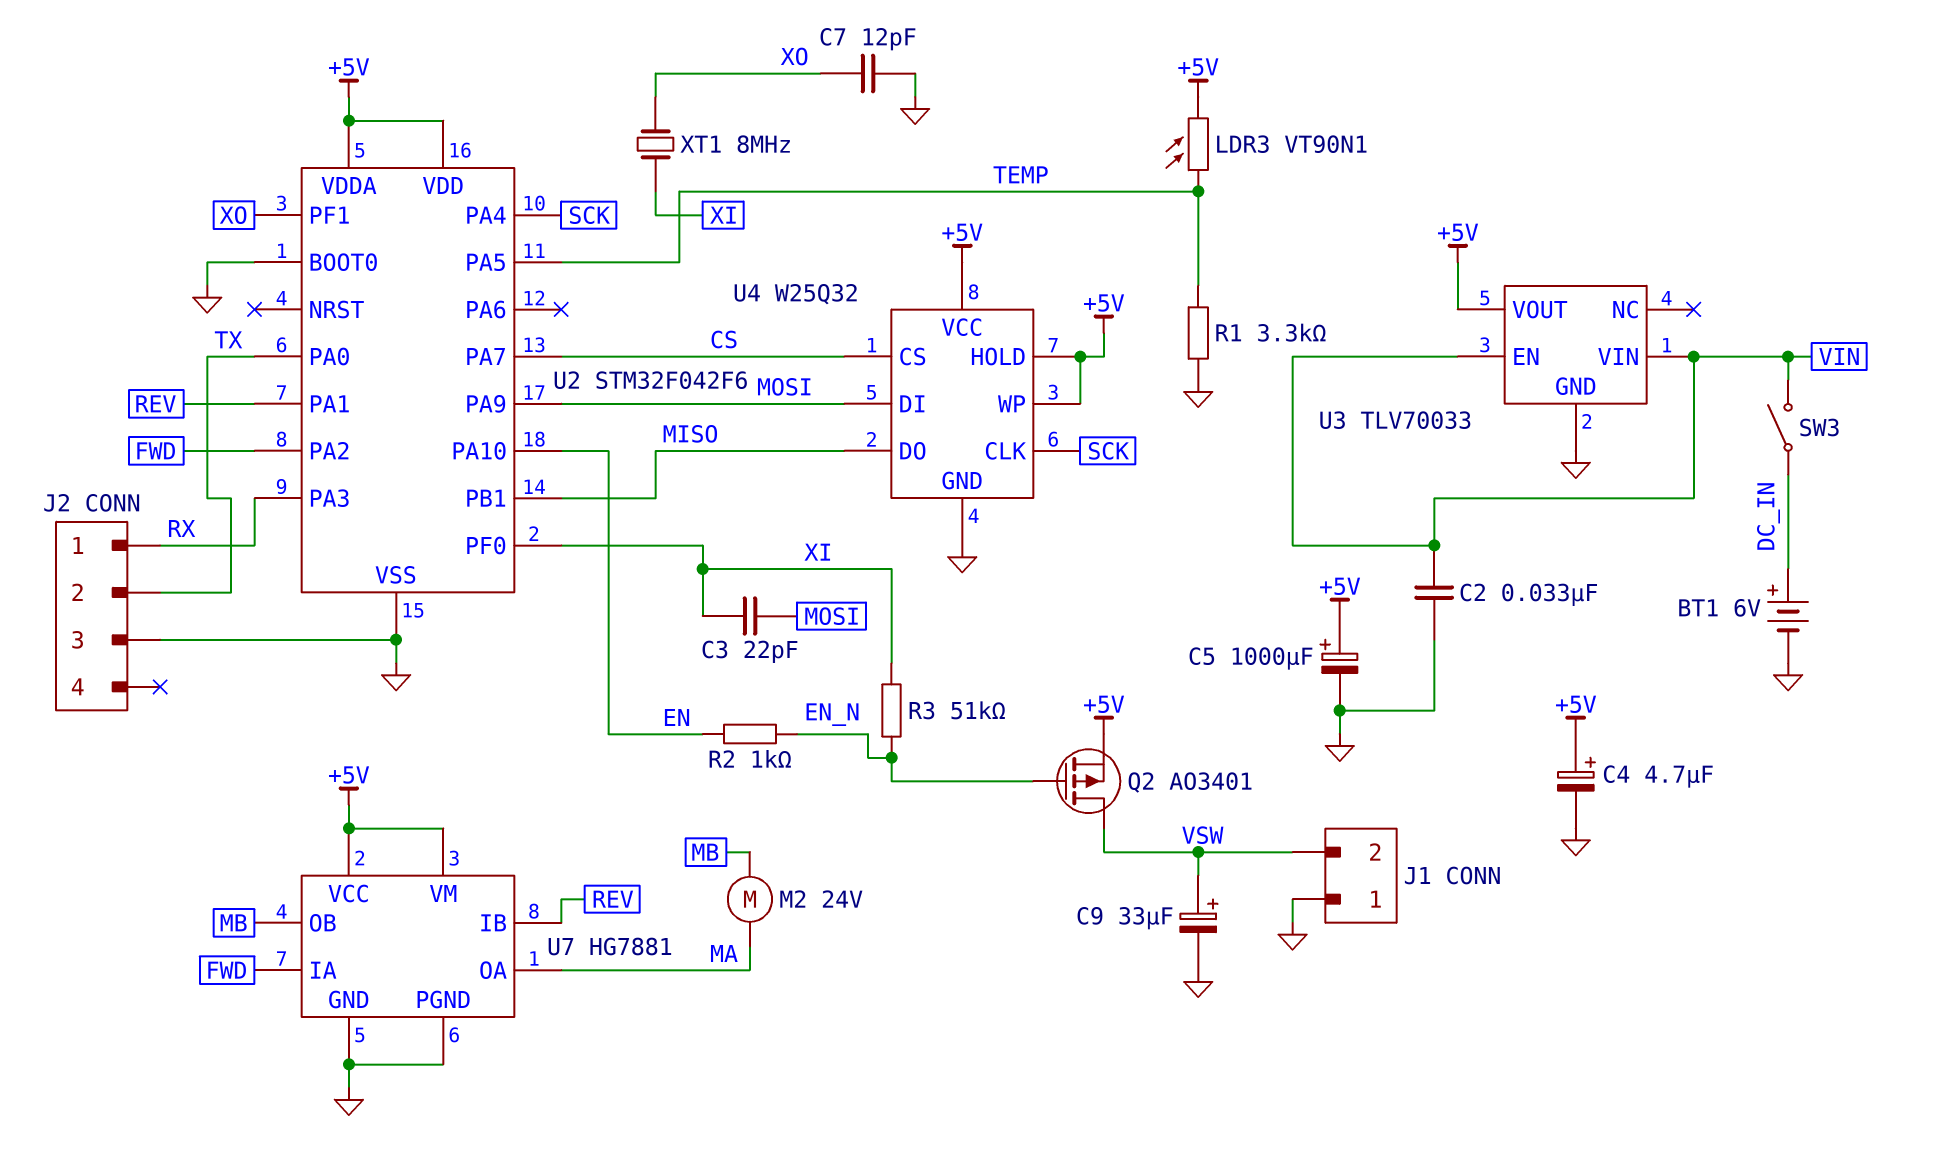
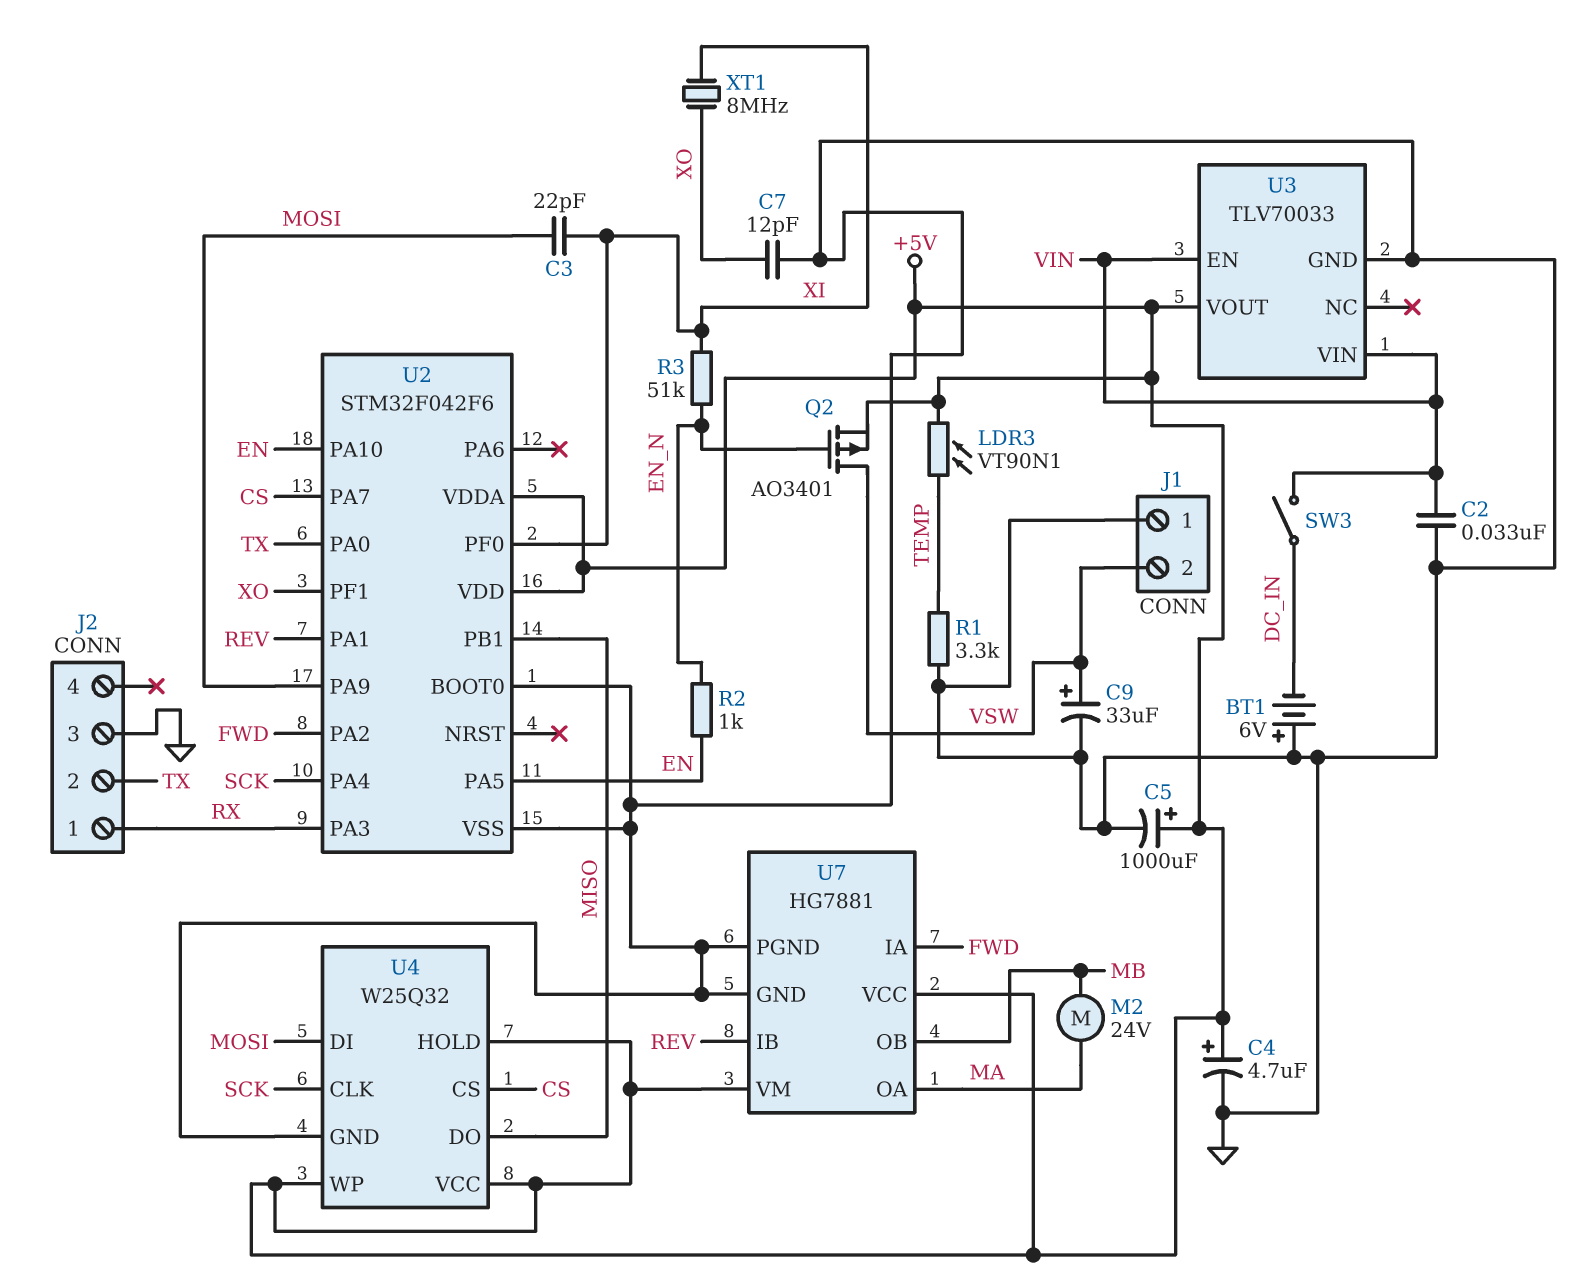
BT1: 6V (plus DC_IN, minus GND) -> 6V (plus GND, minus DC_IN)
U2 pin PA5: TEMP -> EN

